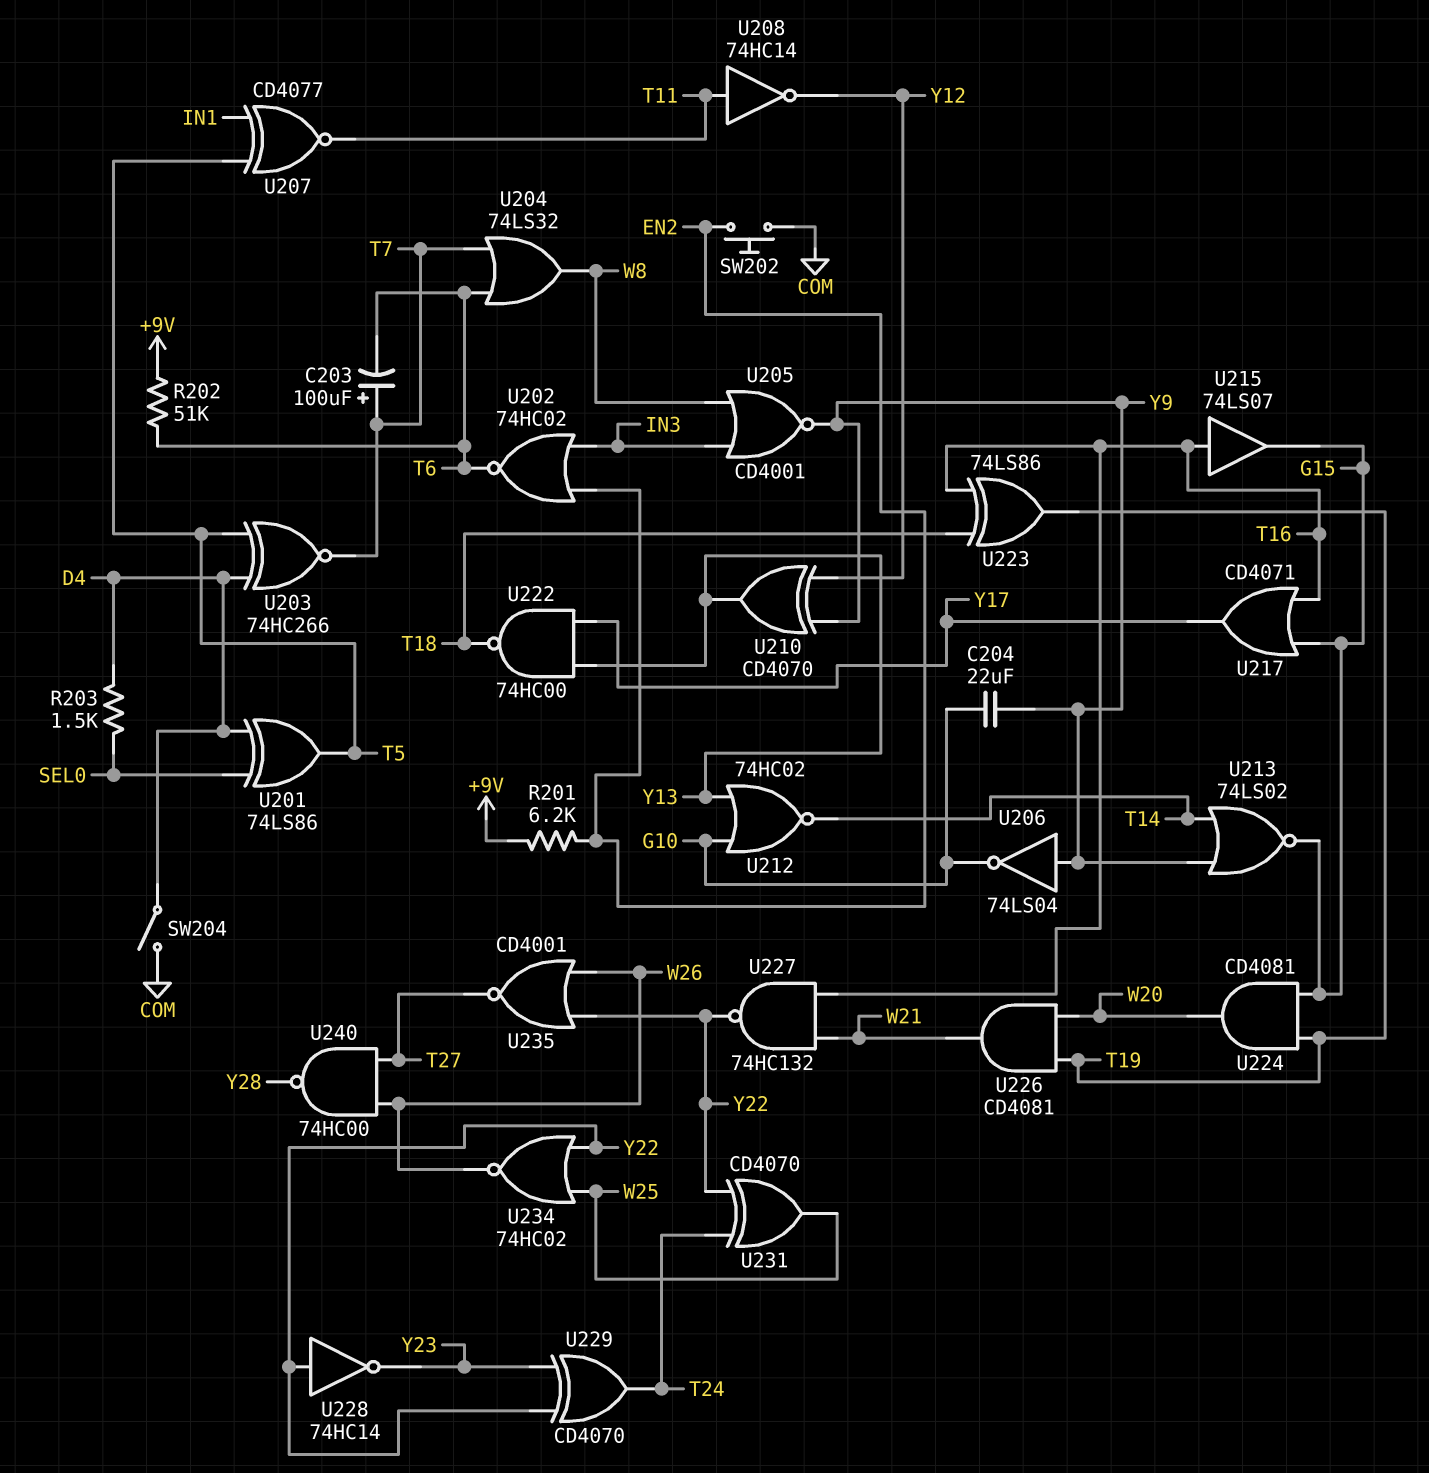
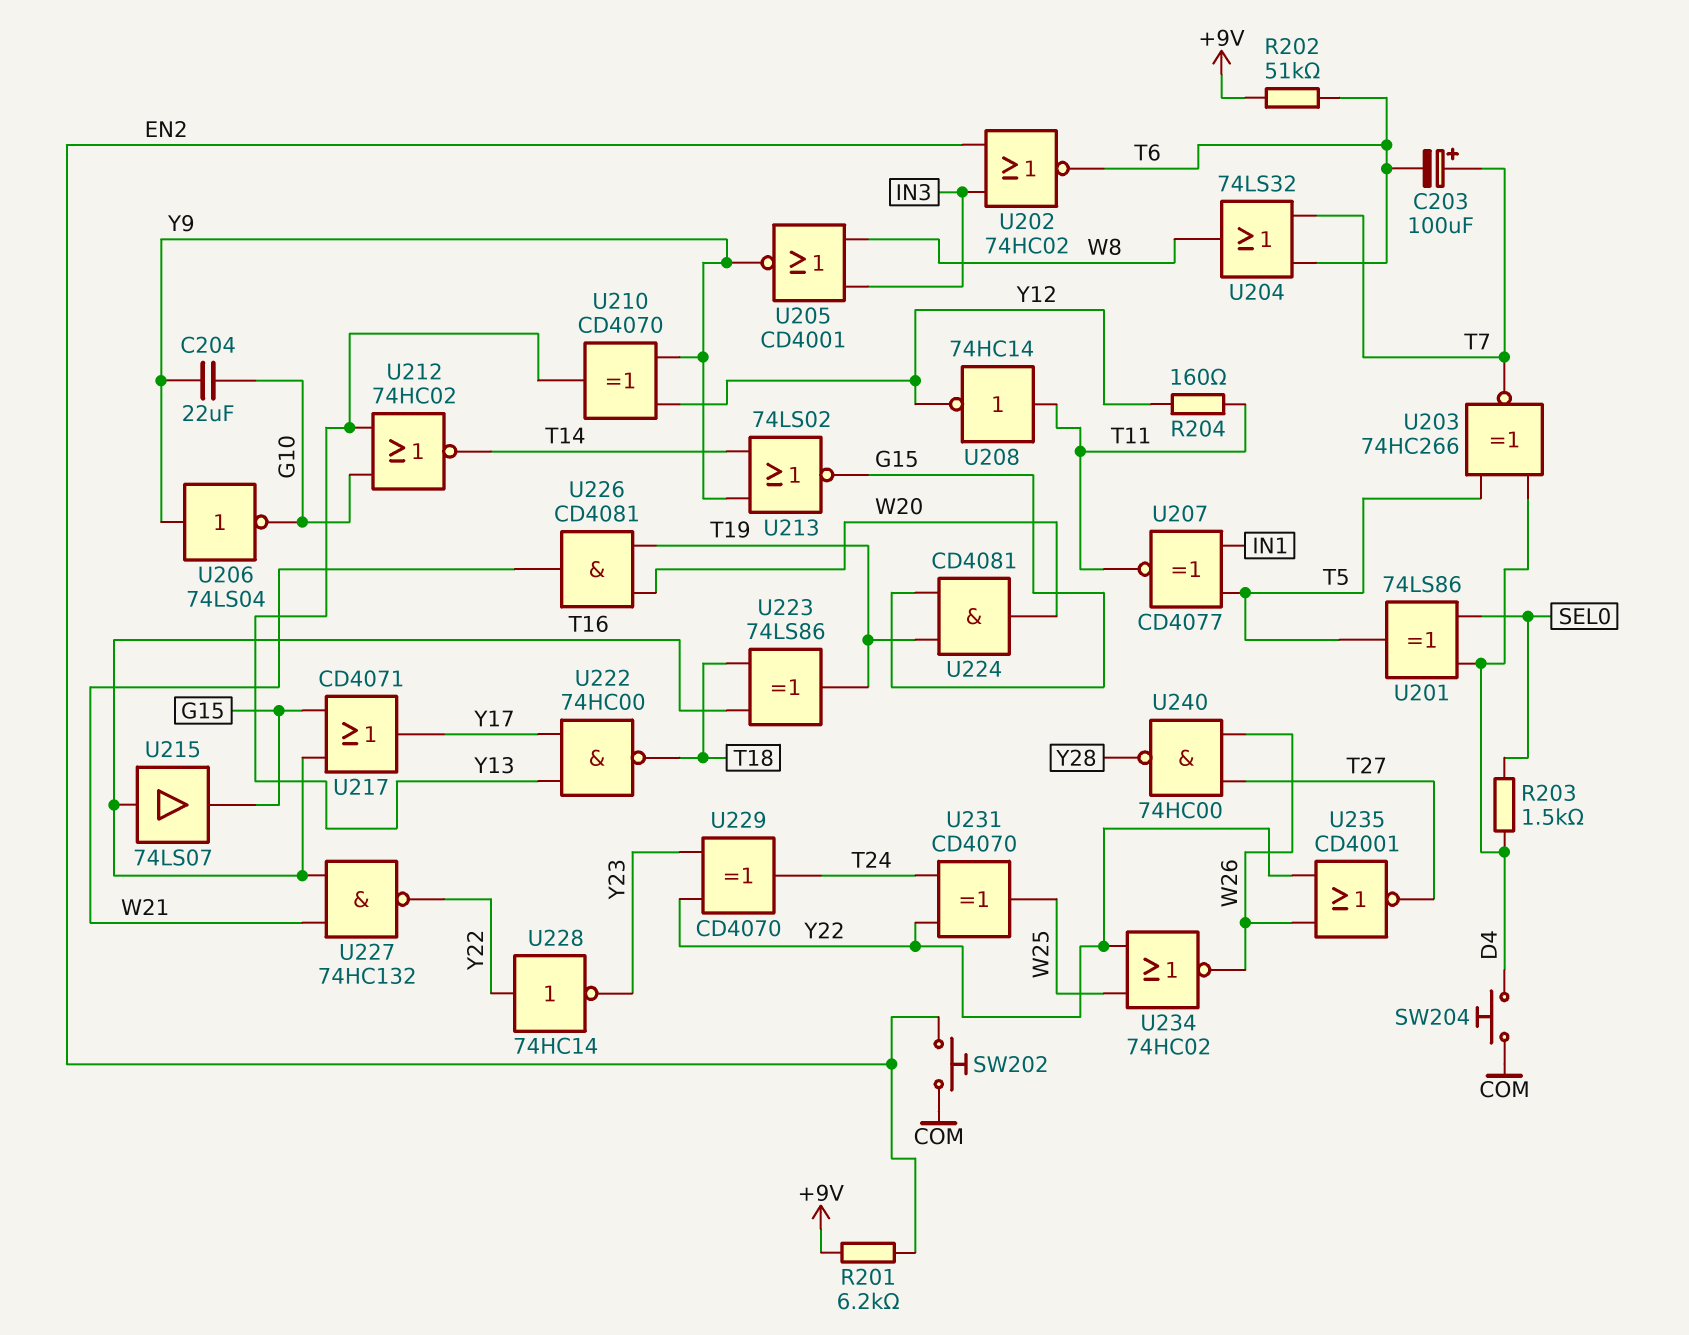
R204: none -> 160 (T11, Y12)
SW204: switch (COM, D4) -> button (COM, D4)

